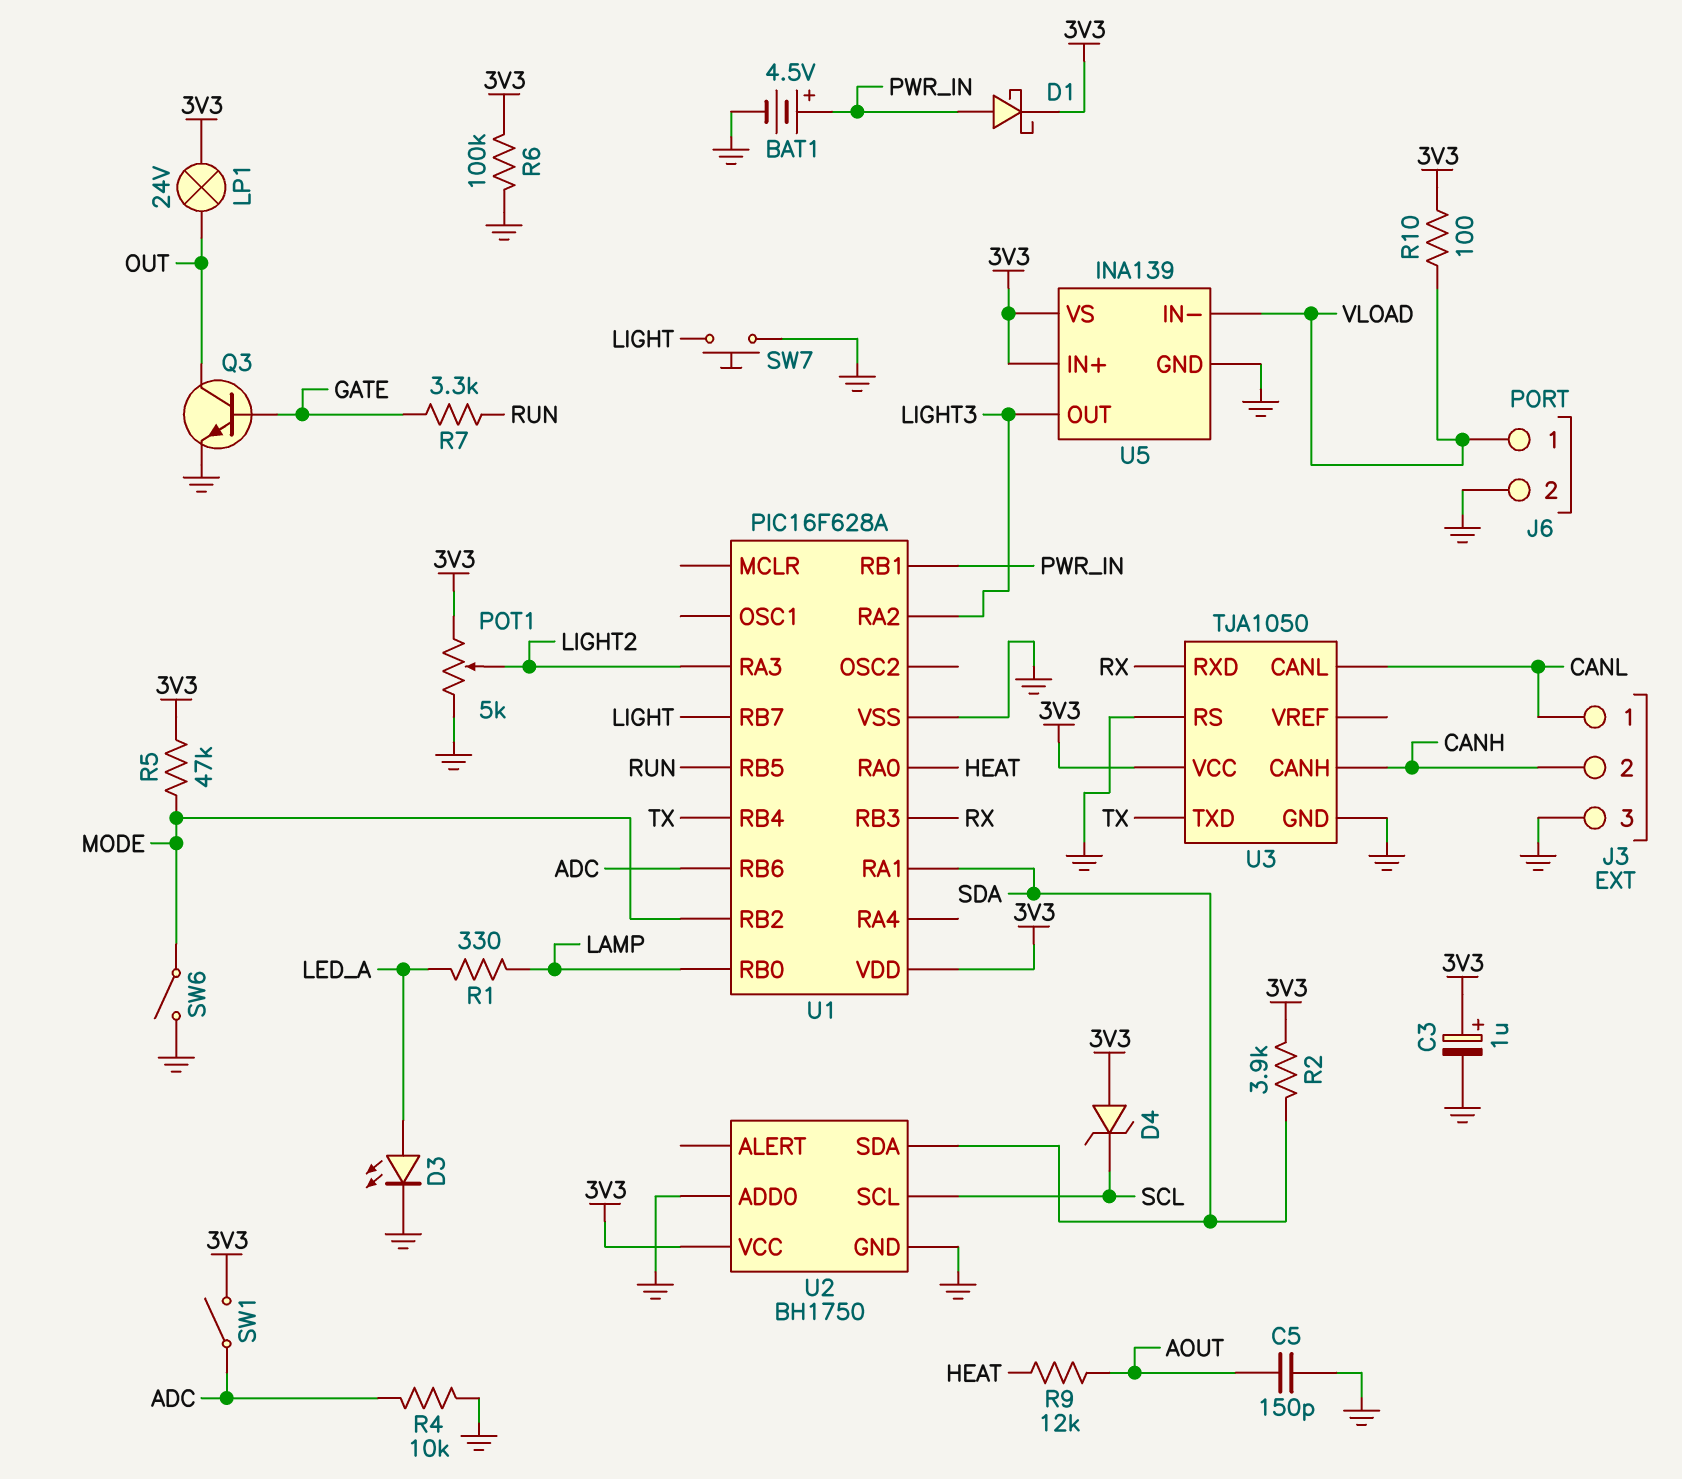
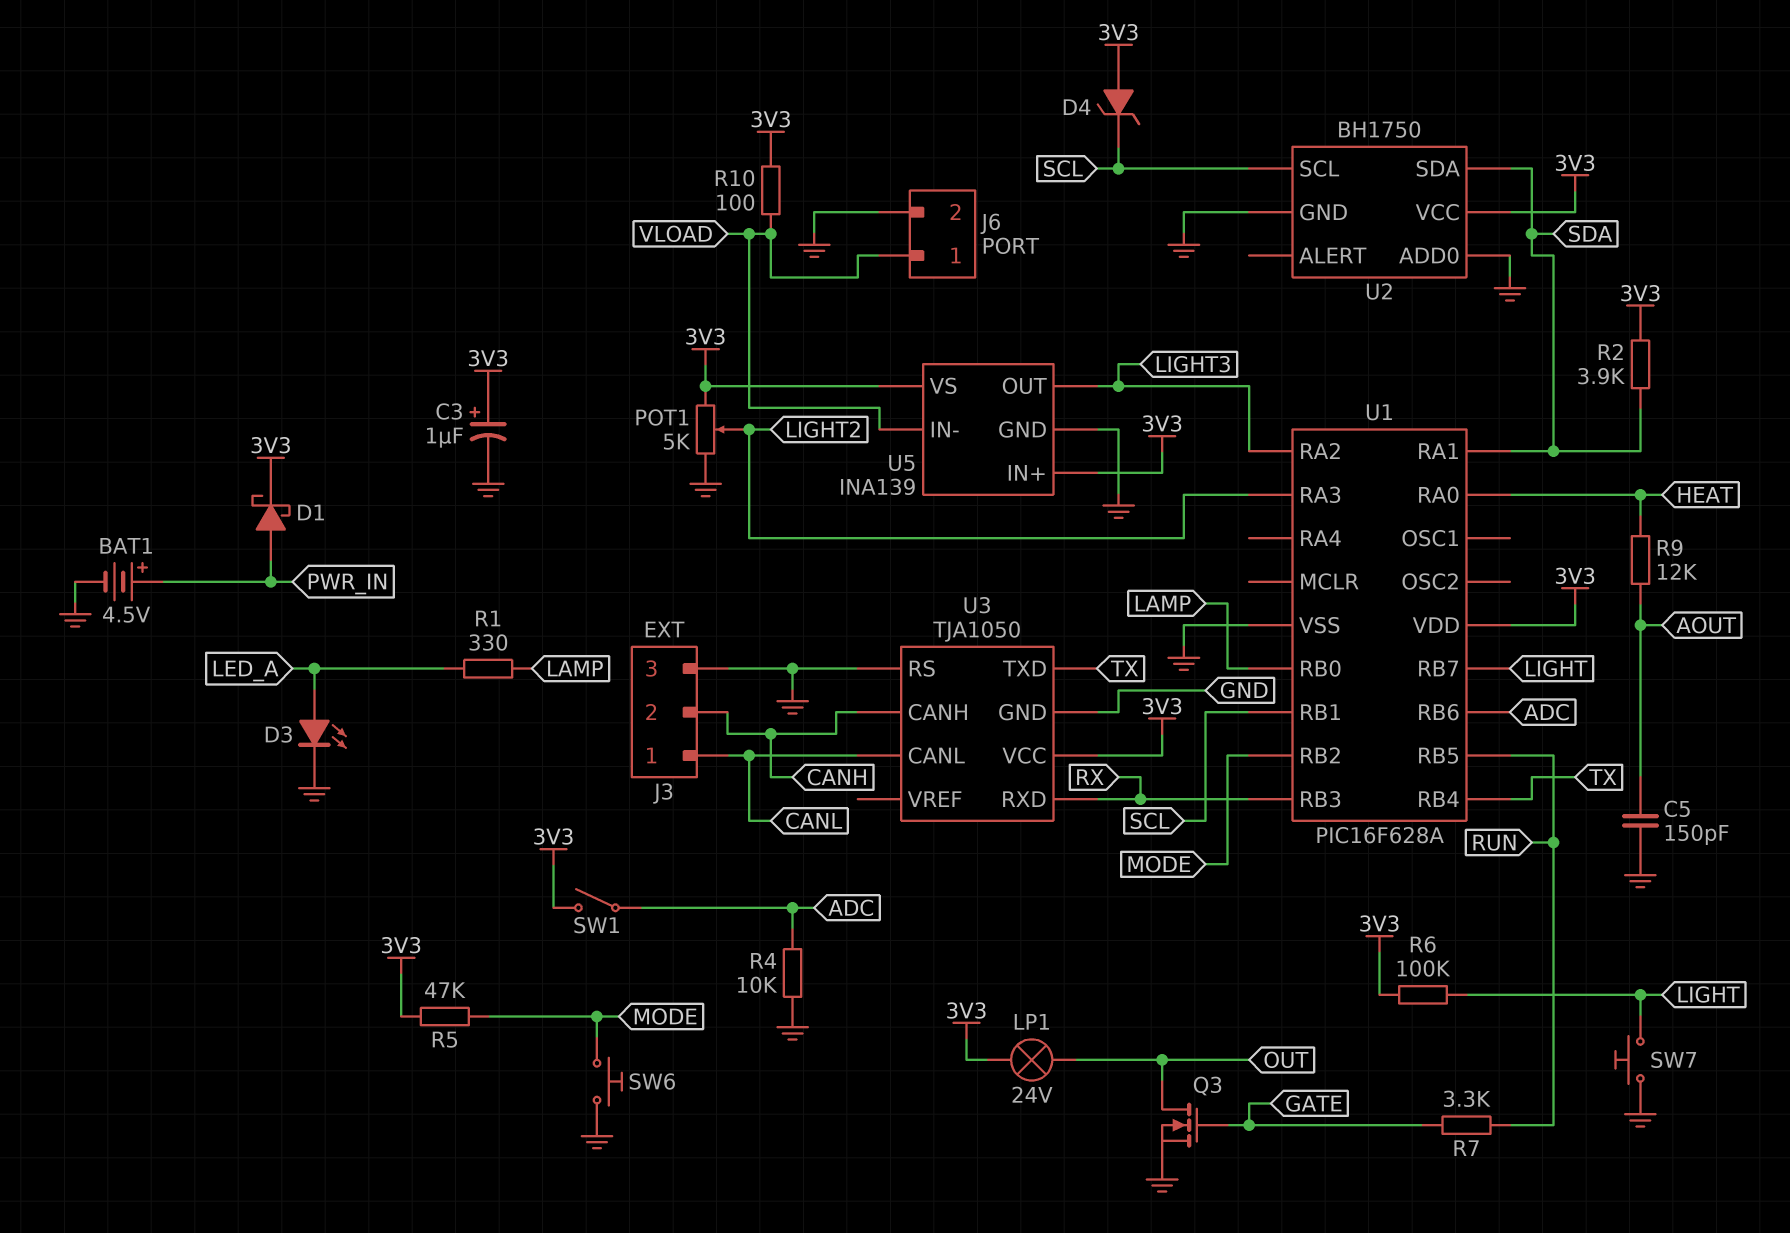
Q3: NPN (B GATE, C OUT, E GND) -> NMOS (G GATE, D OUT, S GND)
R6: 100k (3V3, GND) -> 100k (3V3, LIGHT)
SW6: switch (GND, MODE) -> button (GND, MODE)
U1 pin RB1: PWR_IN -> SCL

